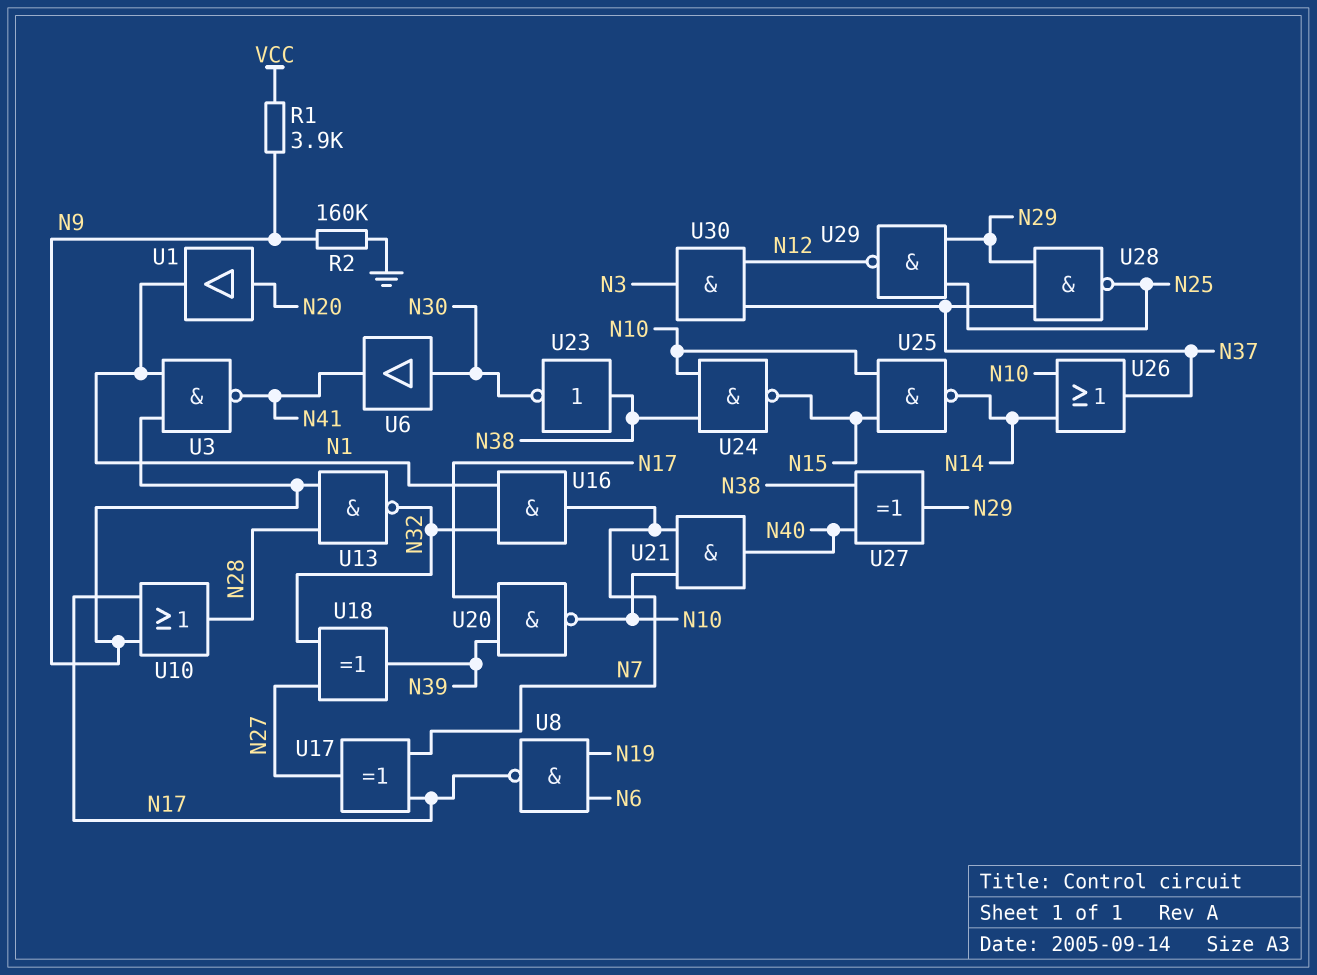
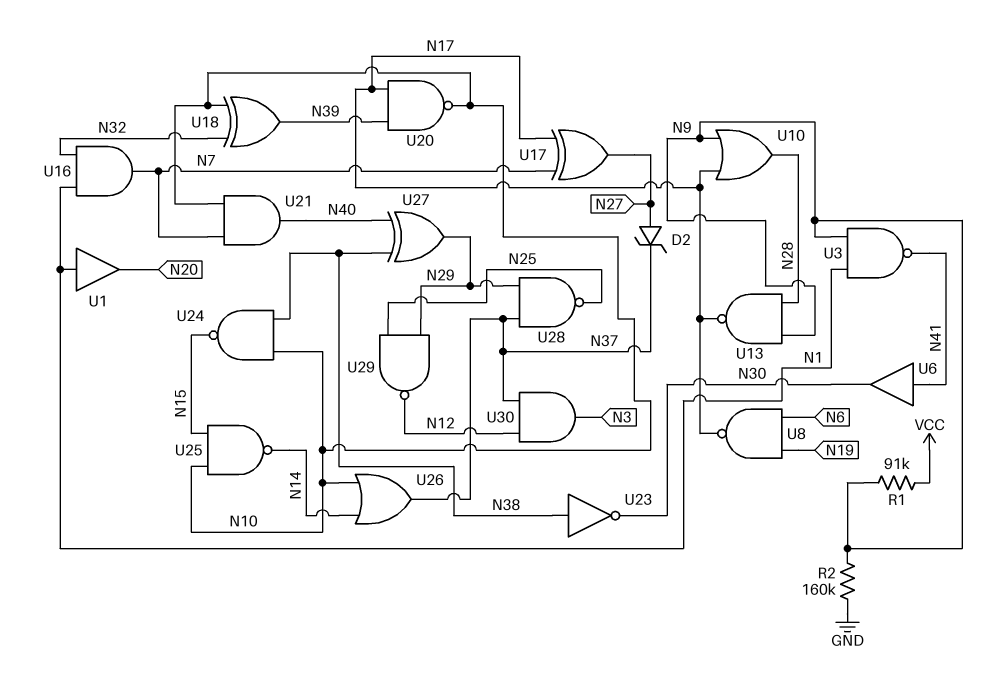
D2: none -> zener (A N27, K N37)
R1: 3.9k (N9, VCC) -> 91k (N9, VCC)
U1: buffer (in N20, out N1) -> buffer (in N1, out N20)
U6: buffer (in N30, out N41) -> buffer (in N41, out N30)
U13: NAND (in N9, in N28, out N32) -> NAND (in N9, in N28, out N17)
U18: XOR (in N27, in N32, out N39) -> XOR (in N10, in N32, out N39)

